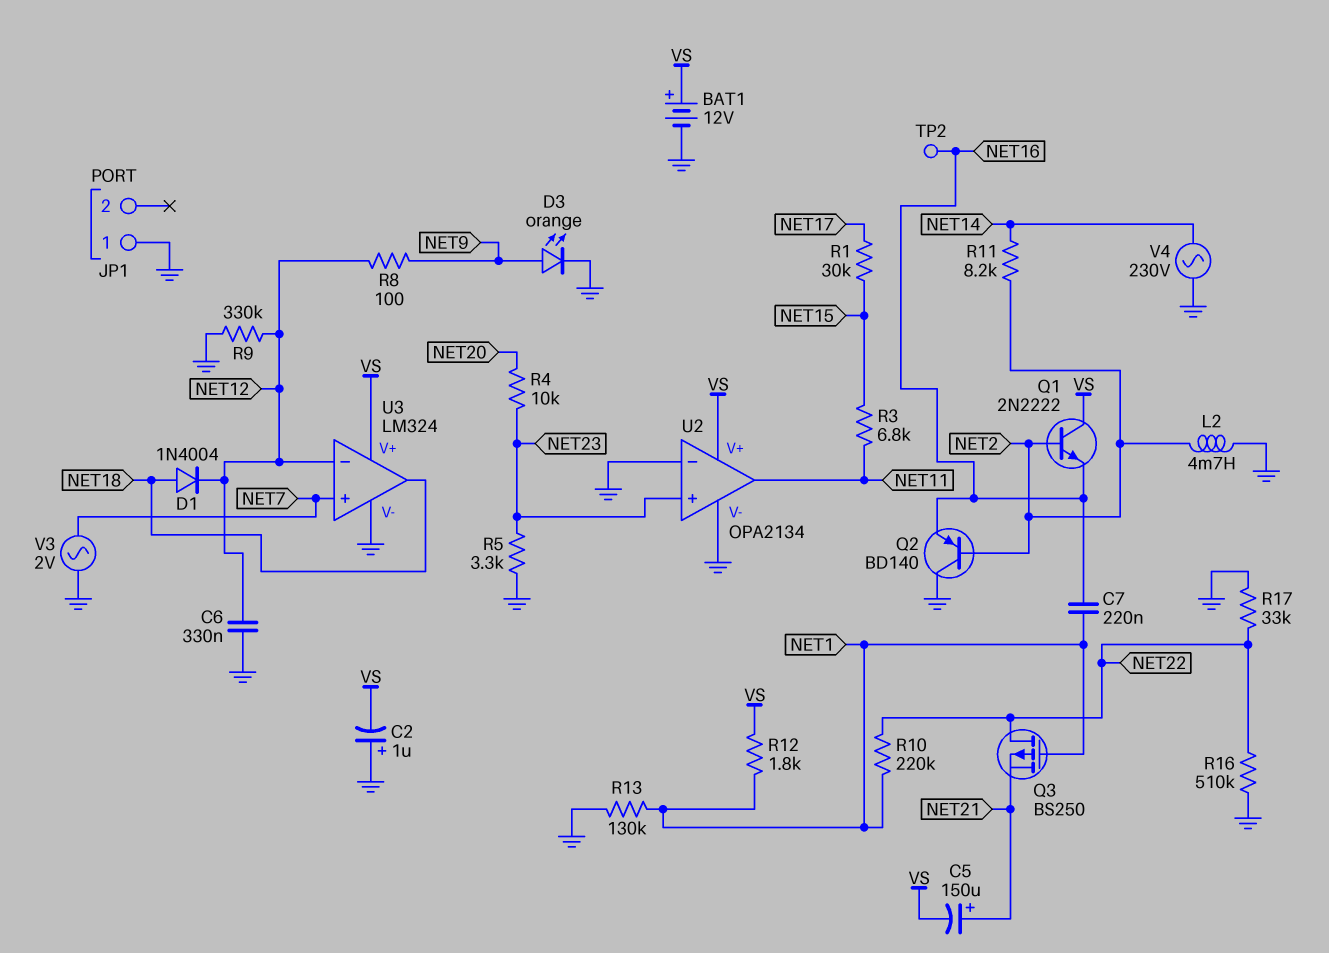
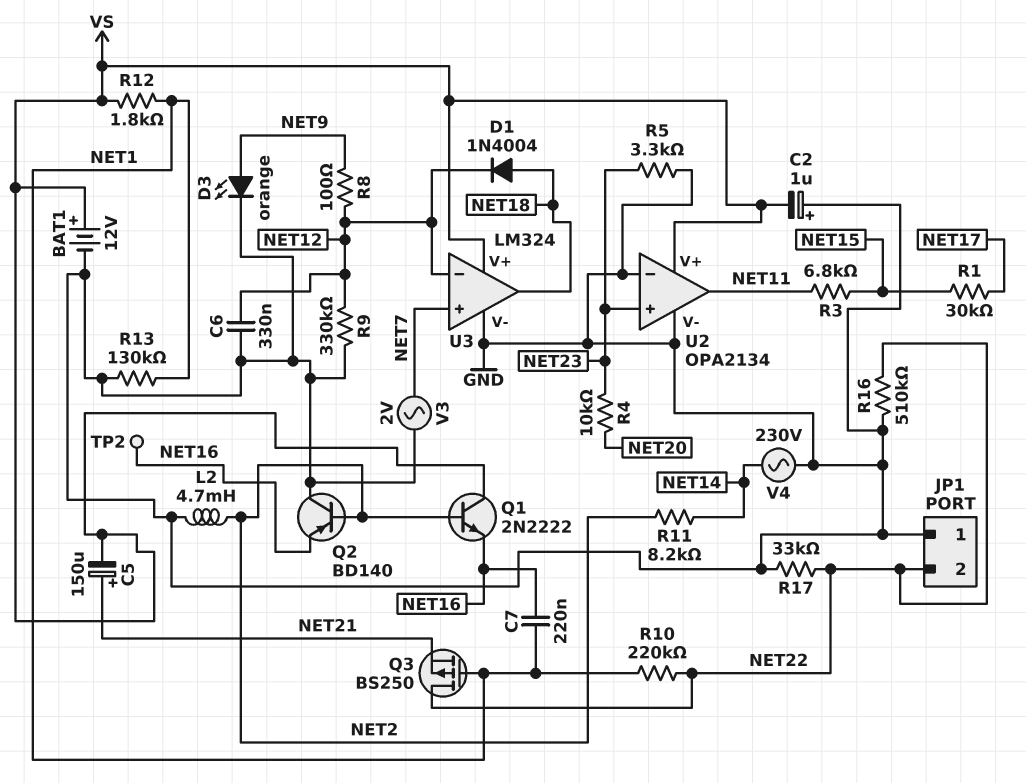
JP1 pin 2: none -> NET22

